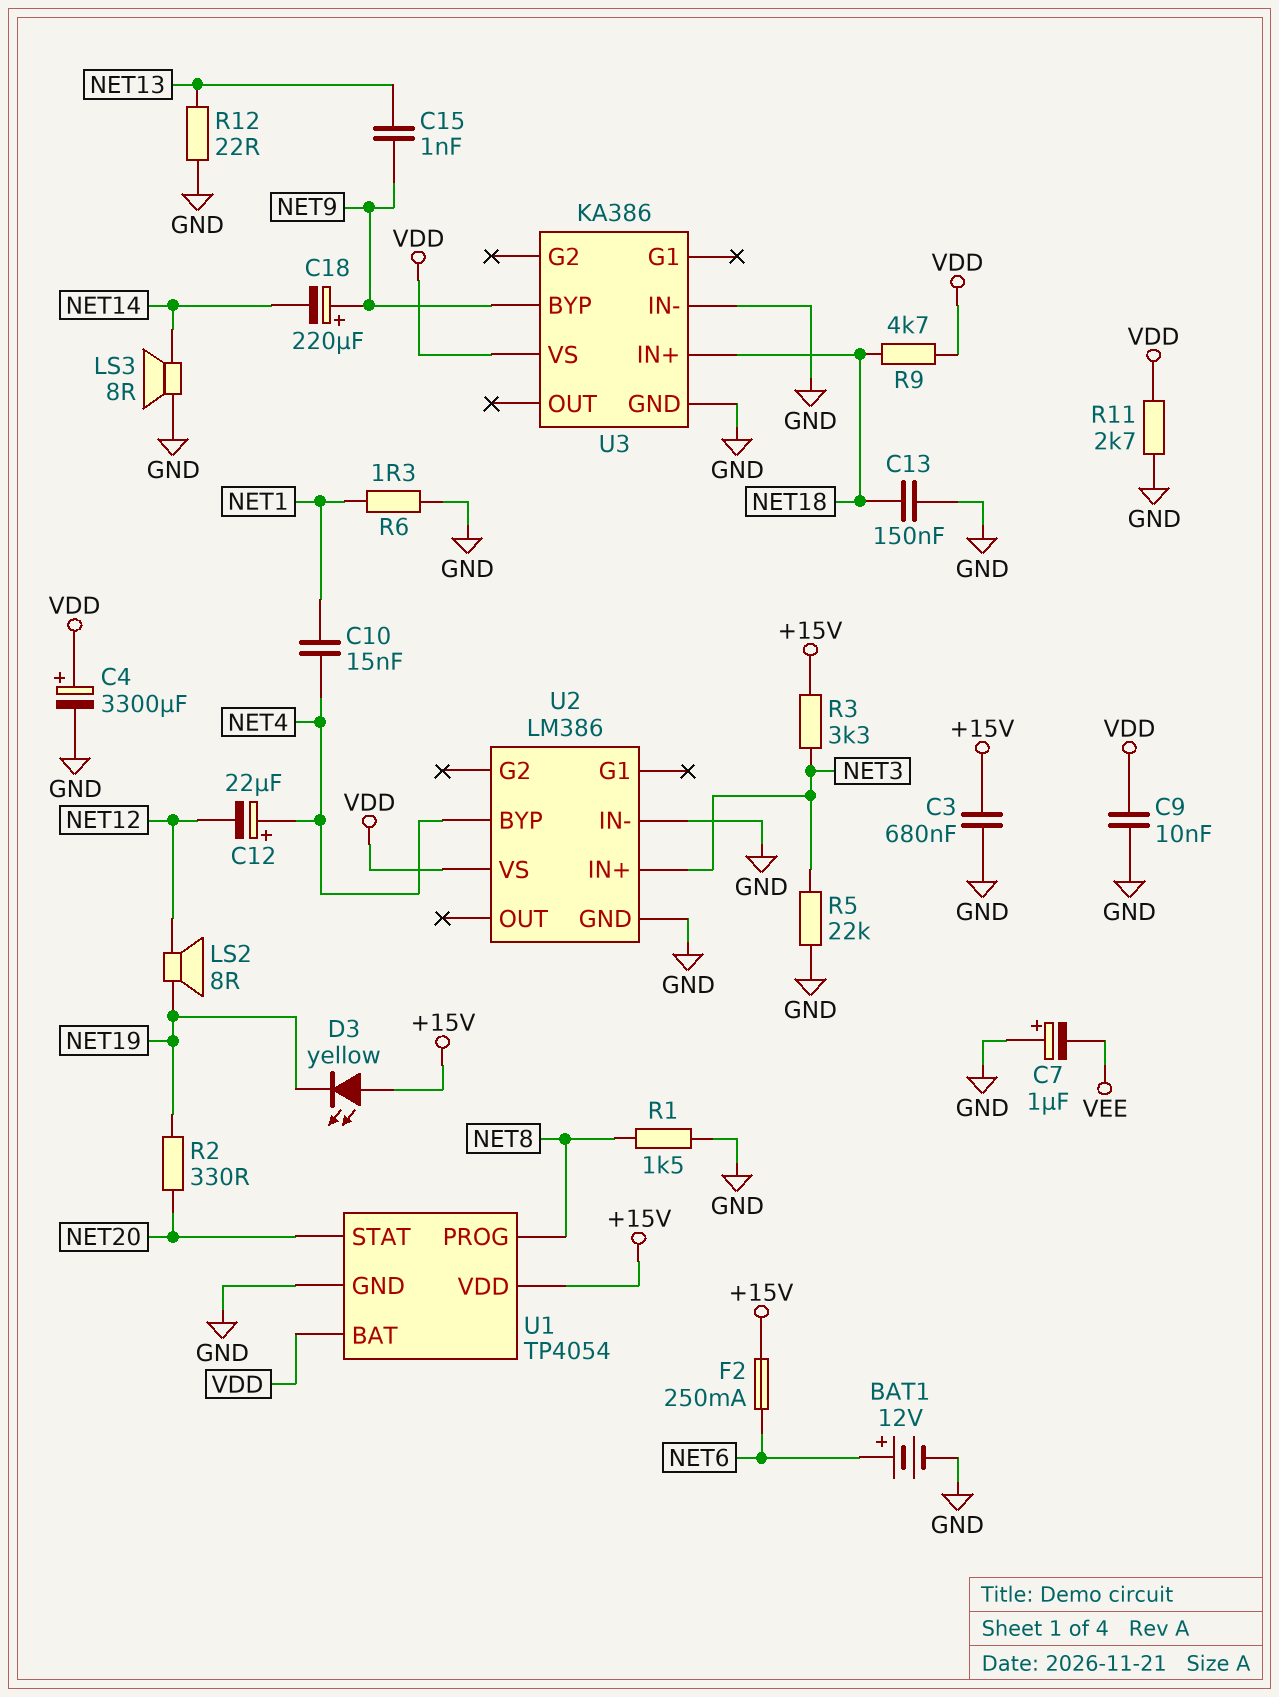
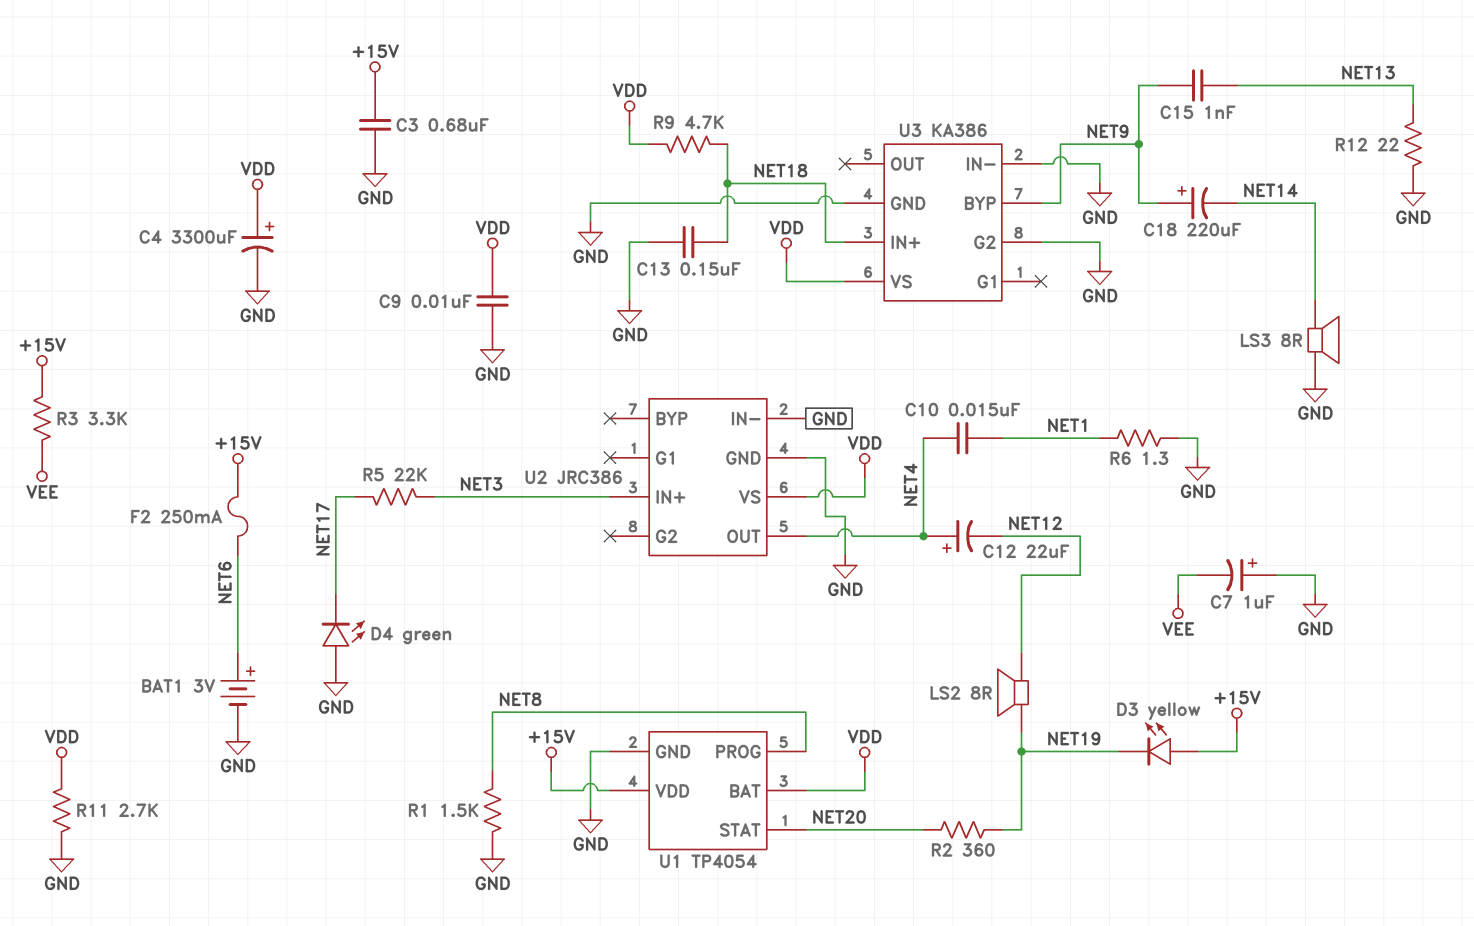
BAT1: 12V (plus NET6, minus GND) -> 3V (plus NET6, minus GND)
D4: none -> LED green (A GND, K NET17)
R2: 330 (NET19, NET20) -> 360 (NET19, NET20)
R3: 3.3k (+15V, NET3) -> 3.3k (+15V, VEE)
R5: 22k (GND, NET3) -> 22k (NET3, NET17)
U2: LM386 -> JRC386
U2 pin BYP: NET4 -> none
U2 pin OUT: none -> NET4
U3 pin G2: none -> GND

